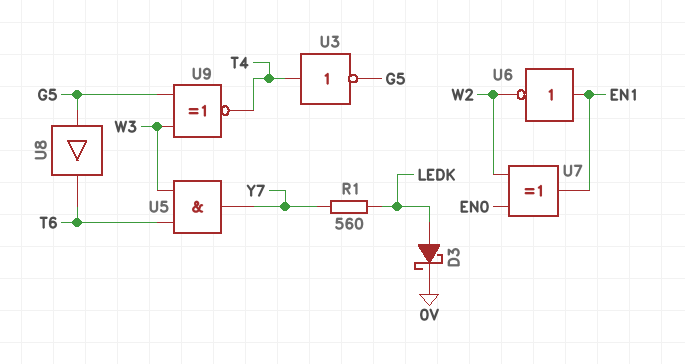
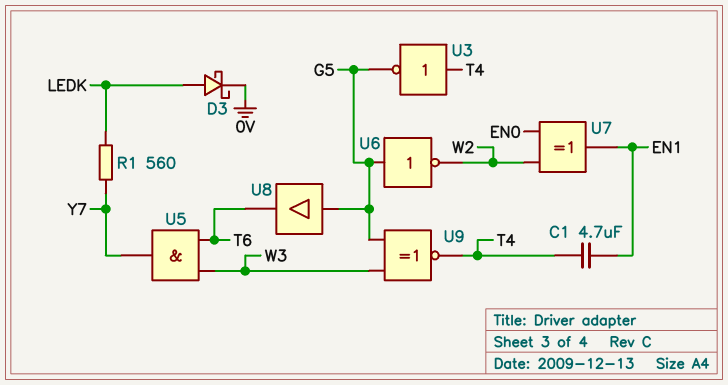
C1: none -> 4.7uF (EN1, T4)
U6: NOT (in EN1, out W2) -> NOT (in G5, out W2)

